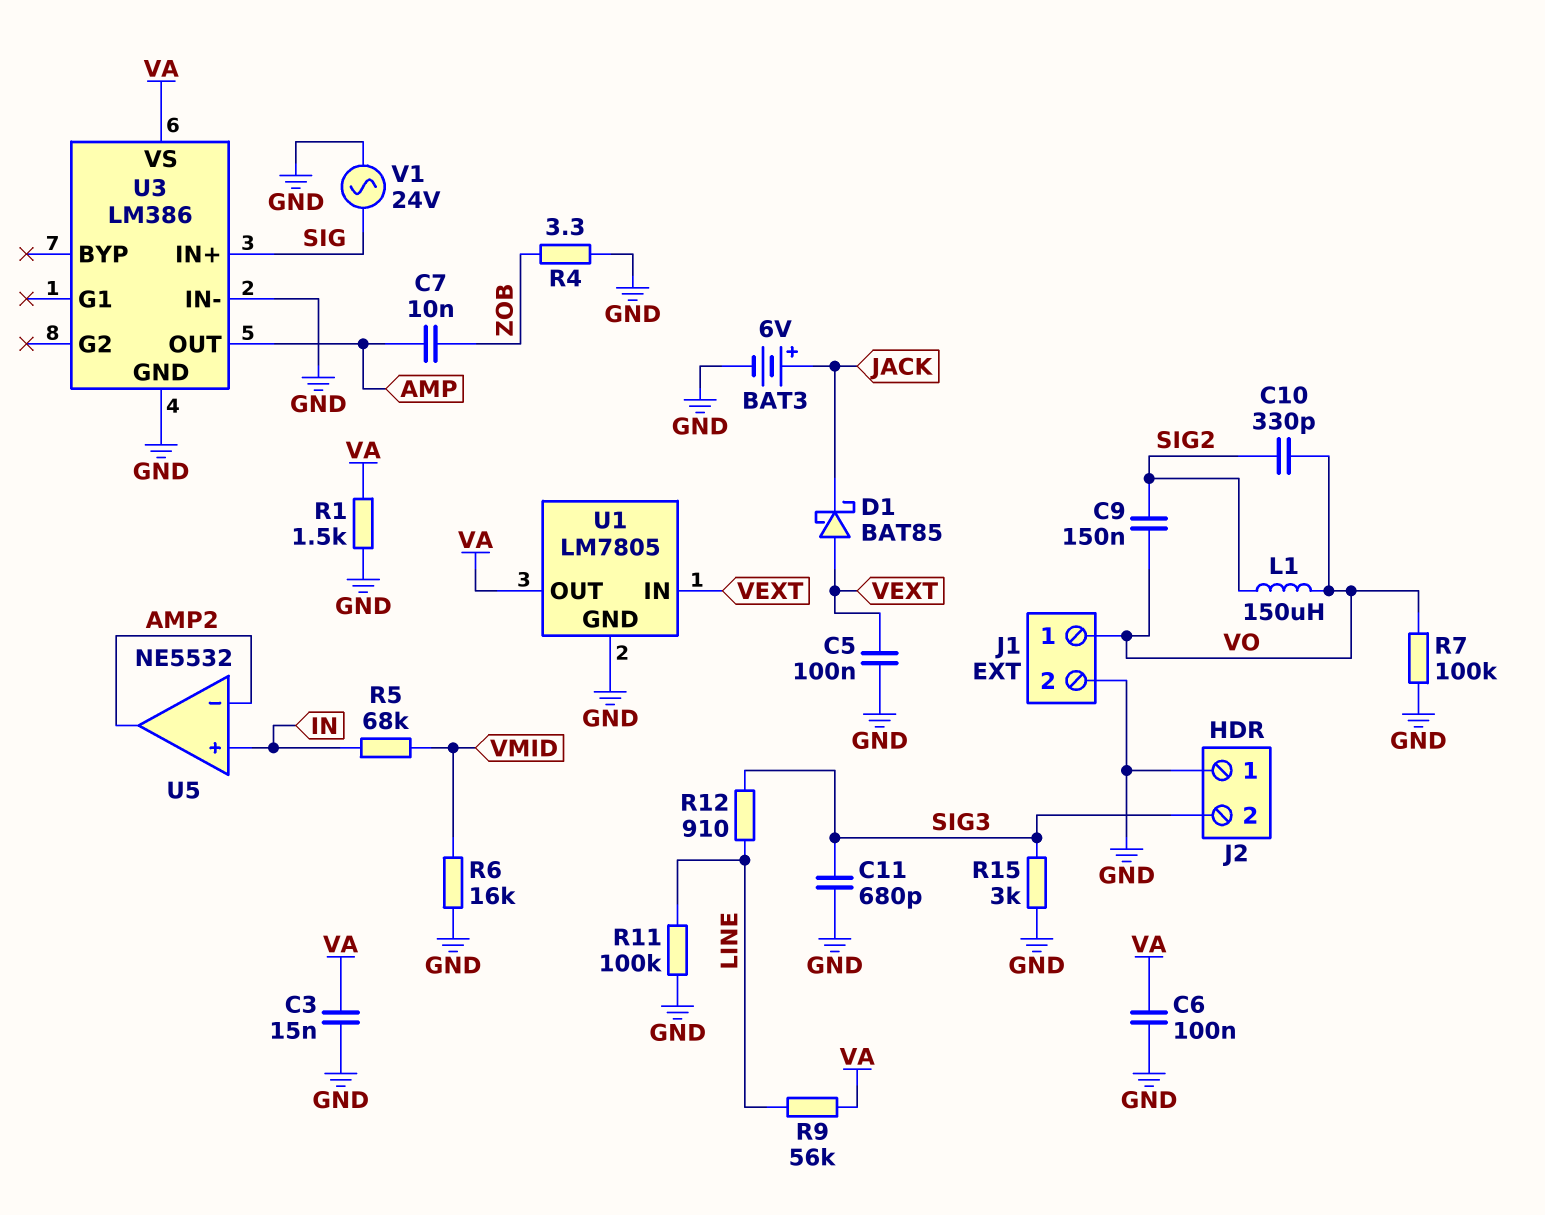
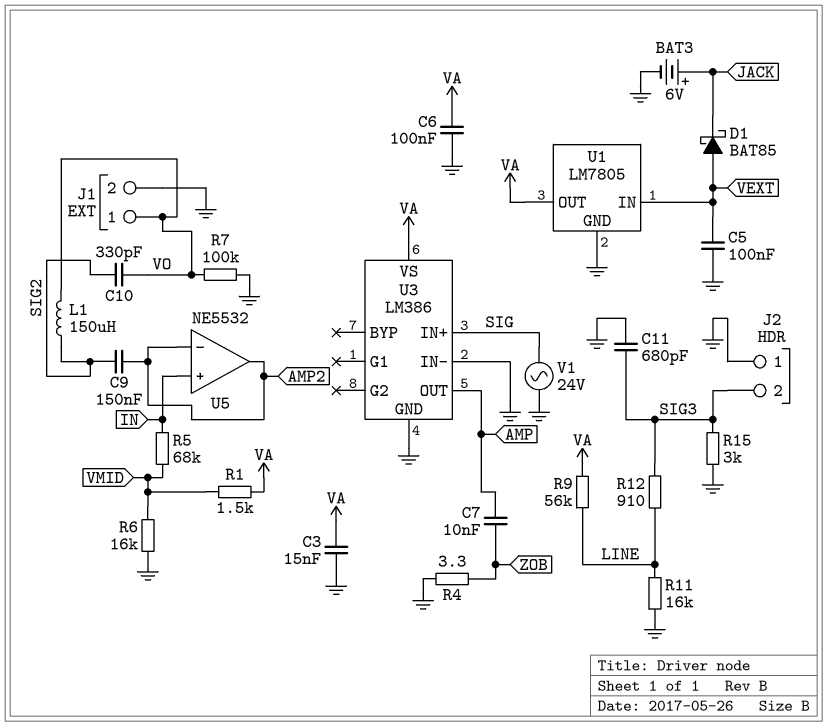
C9: 150nF (SIG2, VO) -> 150nF (AMP2, SIG2)
R1: 1.5k (GND, VA) -> 1.5k (VA, VMID)
R11: 100k (GND, LINE) -> 16k (GND, LINE)

